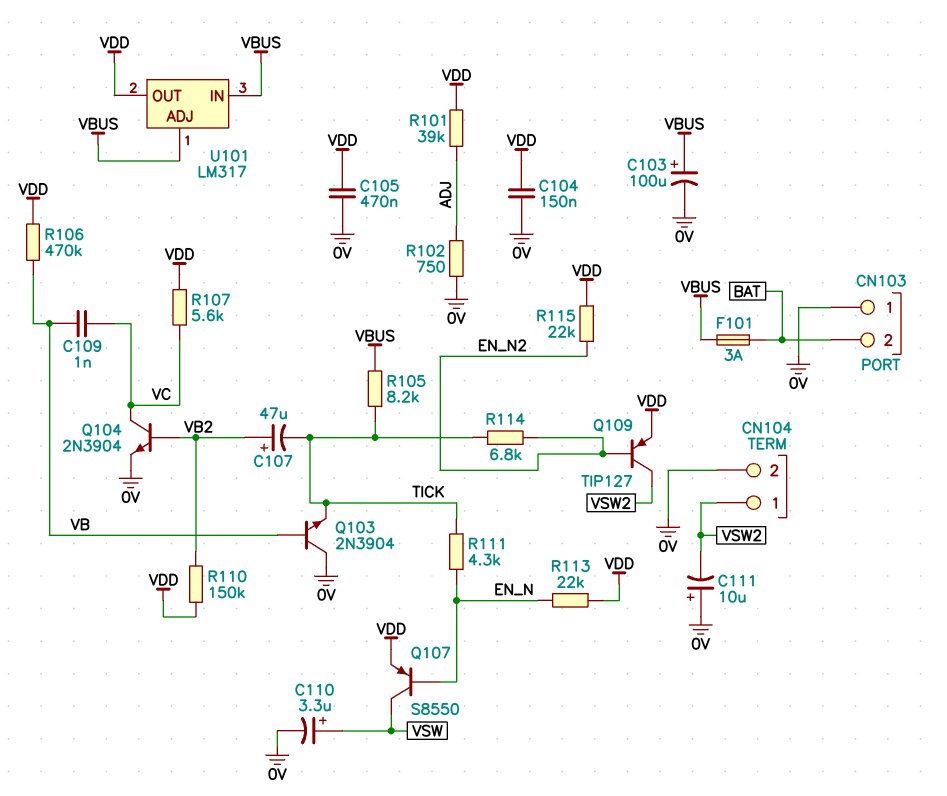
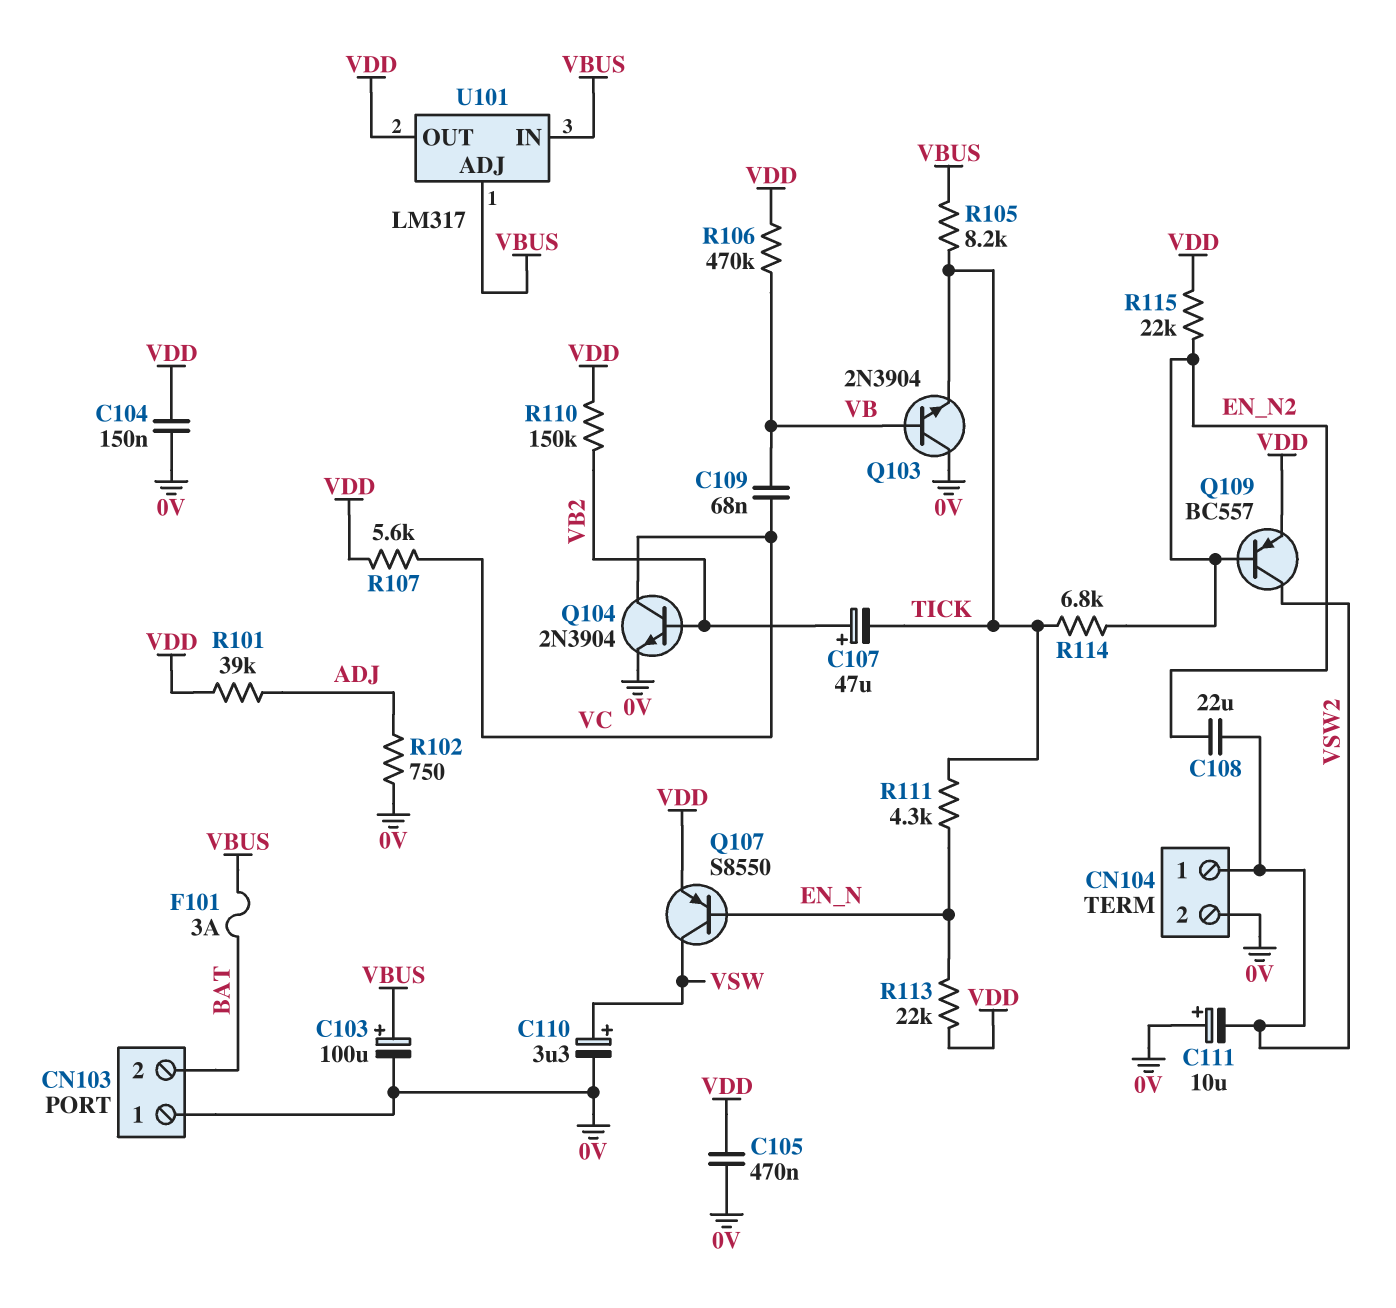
C108: none -> 22uF (EN_N2, VSW2)
C109: 1nF (VB, VC) -> 68nF (VB, VC)
Q109: PNP TIP127 (B EN_N2, C VSW2, E VDD) -> PNP BC557 (B EN_N2, C VSW2, E VDD)

